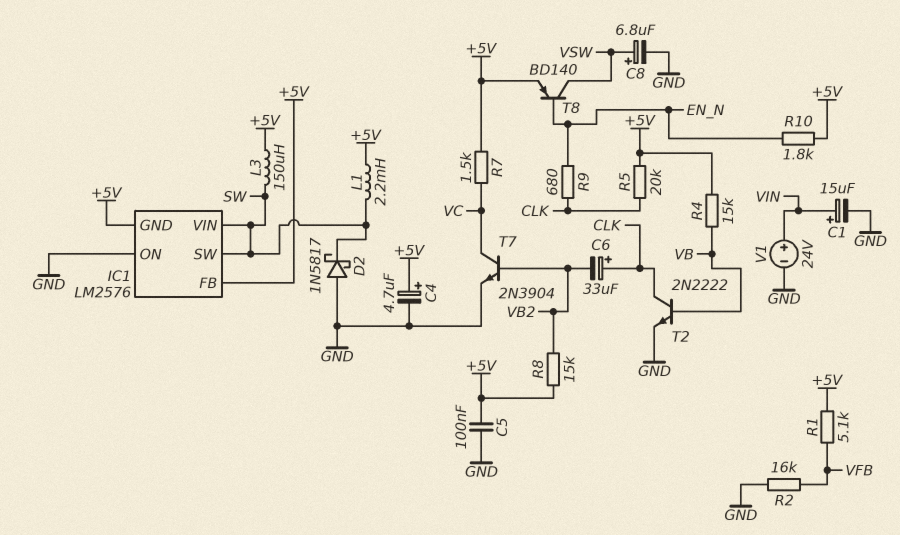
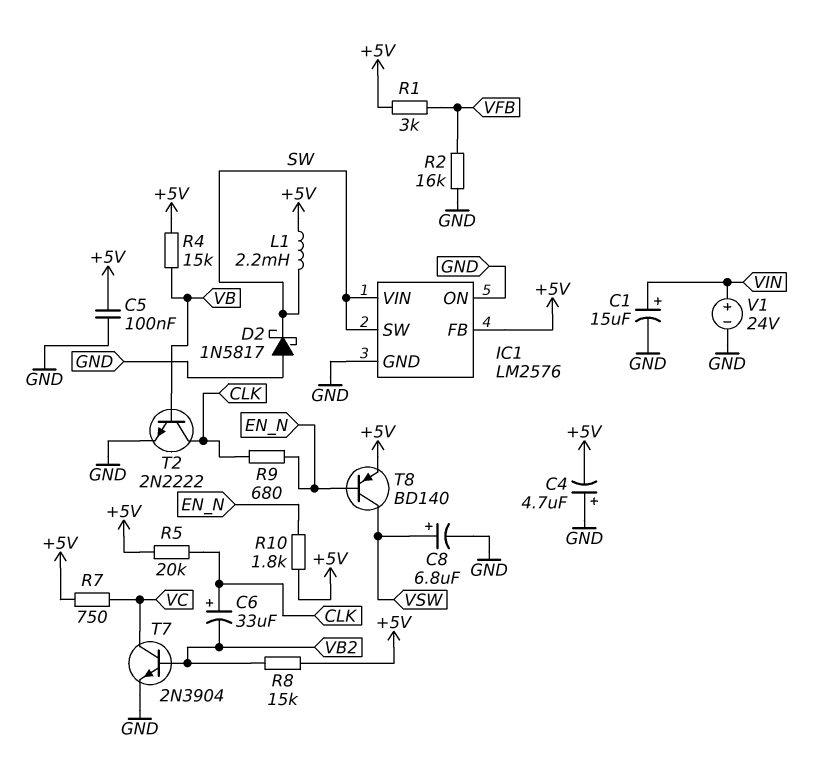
C4: 4.7uF (plus +5V, minus GND) -> 4.7uF (plus GND, minus +5V)
IC1 pin GND: +5V -> GND
L3: 150uH (+5V, SW) -> none
R1: 5.1k (+5V, VFB) -> 3k (+5V, VFB)
R7: 1.5k (+5V, VC) -> 750 (+5V, VC)

